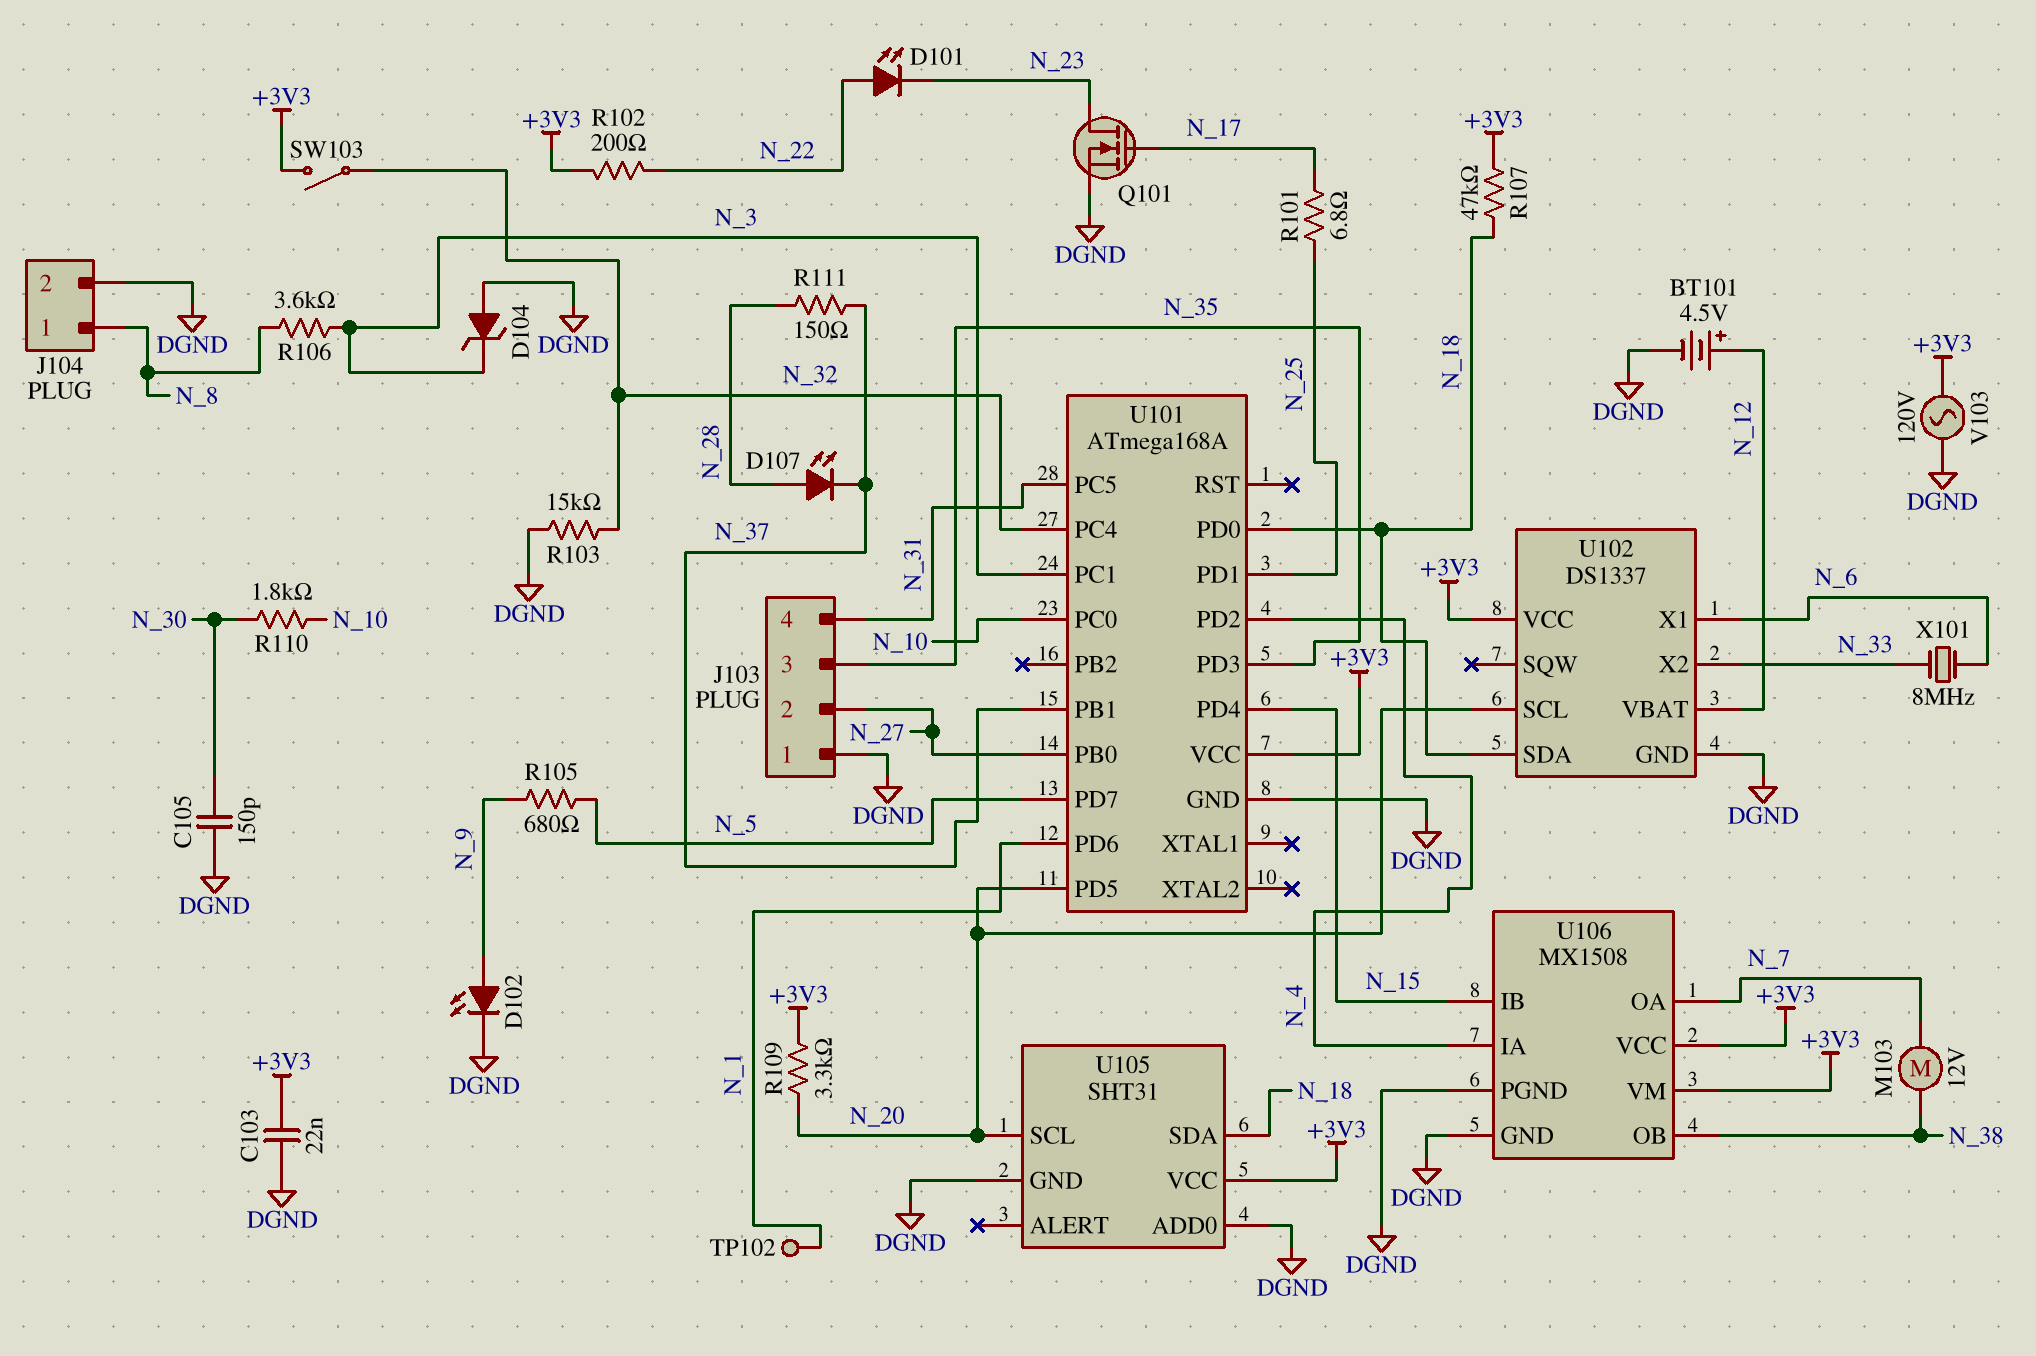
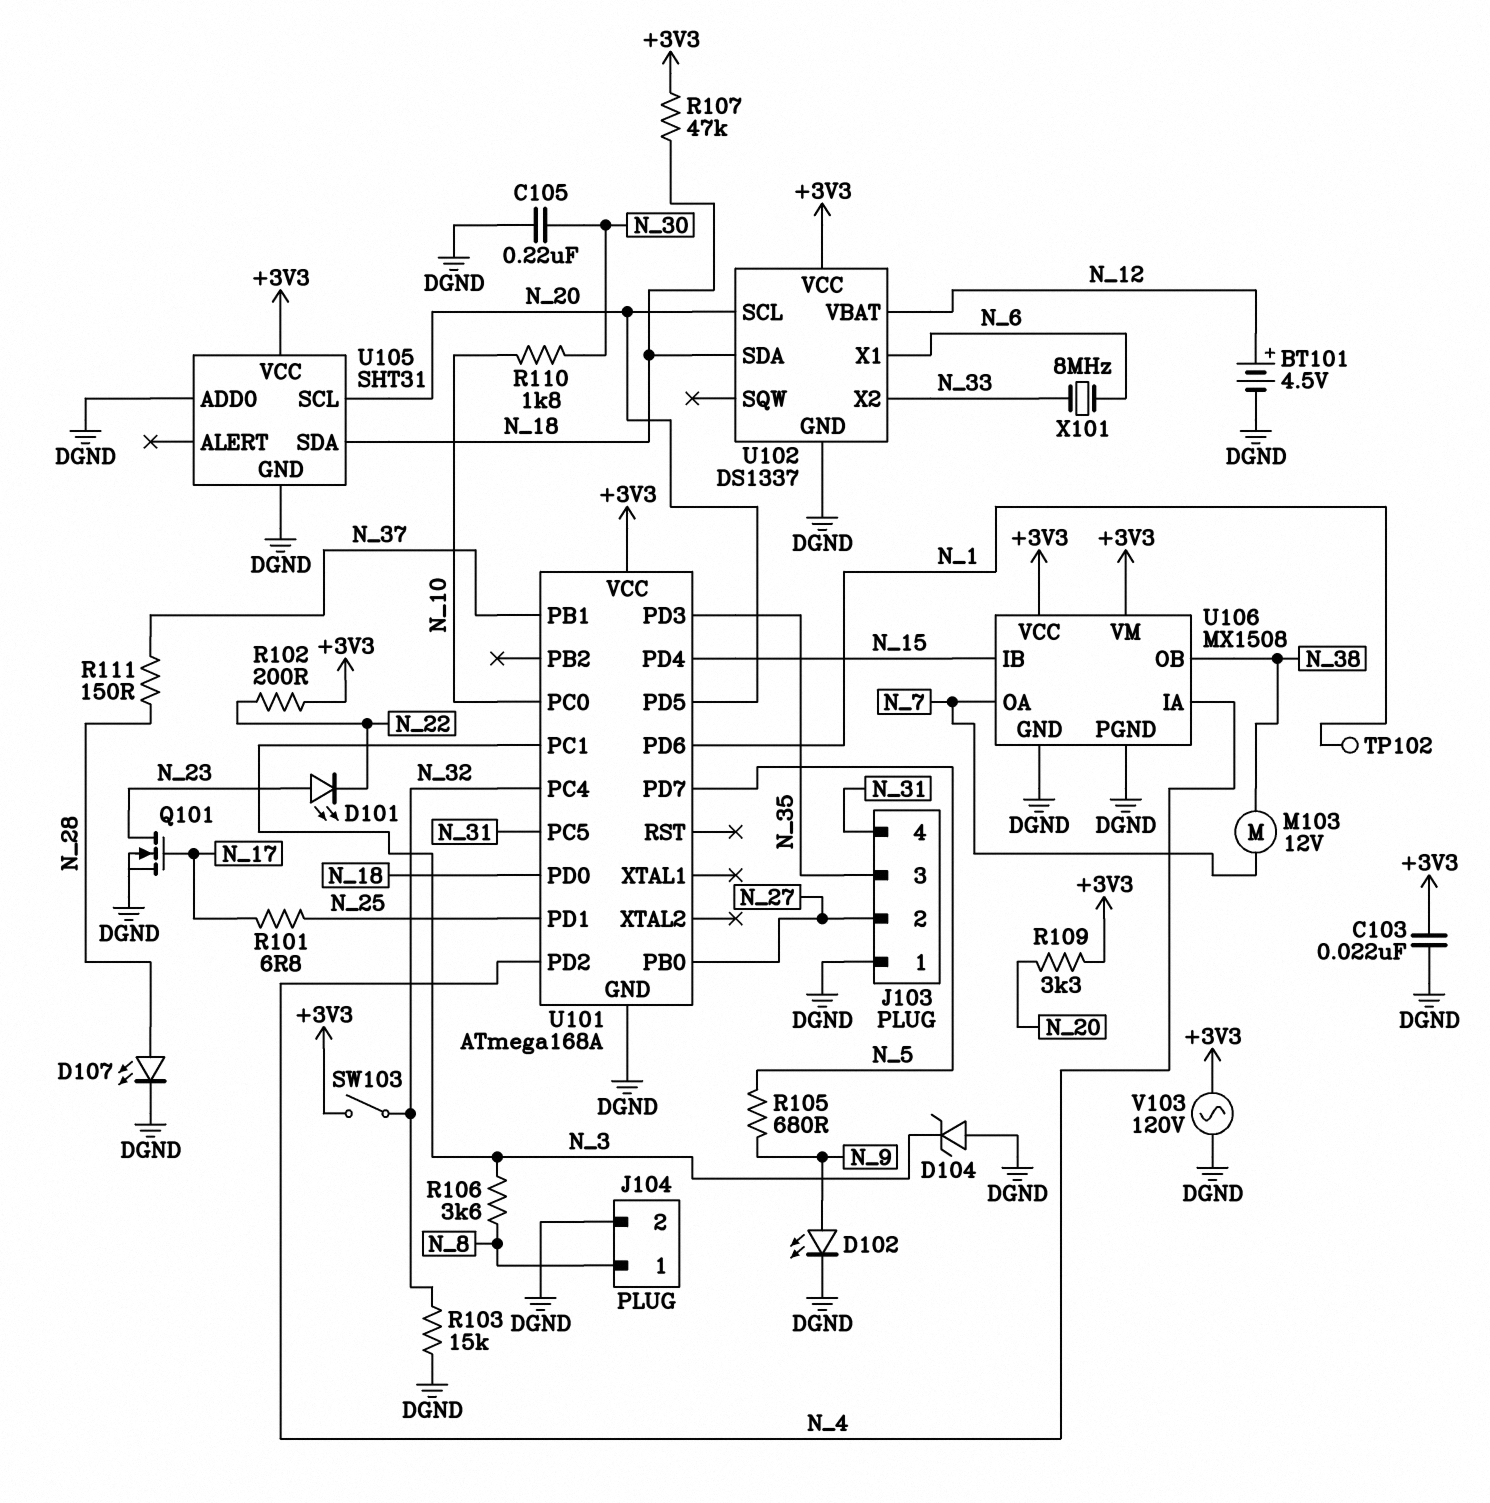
C105: 150pF (DGND, N_30) -> 220nF (DGND, N_30)
D101: LED (A N_22, K N_23) -> LED (A N_23, K N_22)
D107: LED (A N_28, K N_37) -> LED (A N_28, K DGND)

